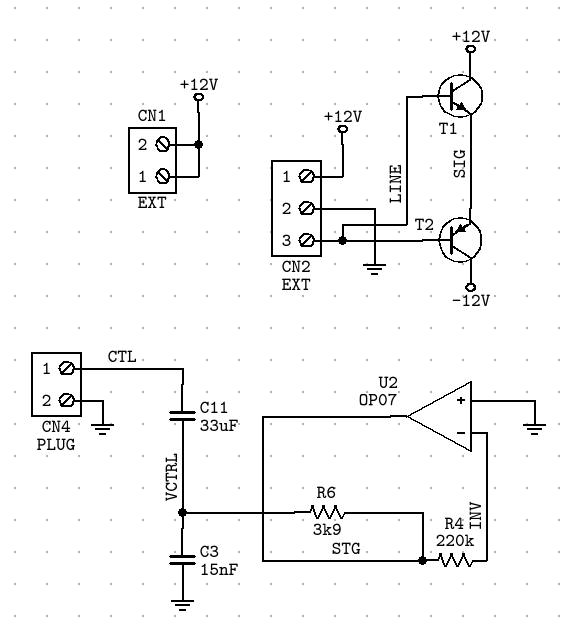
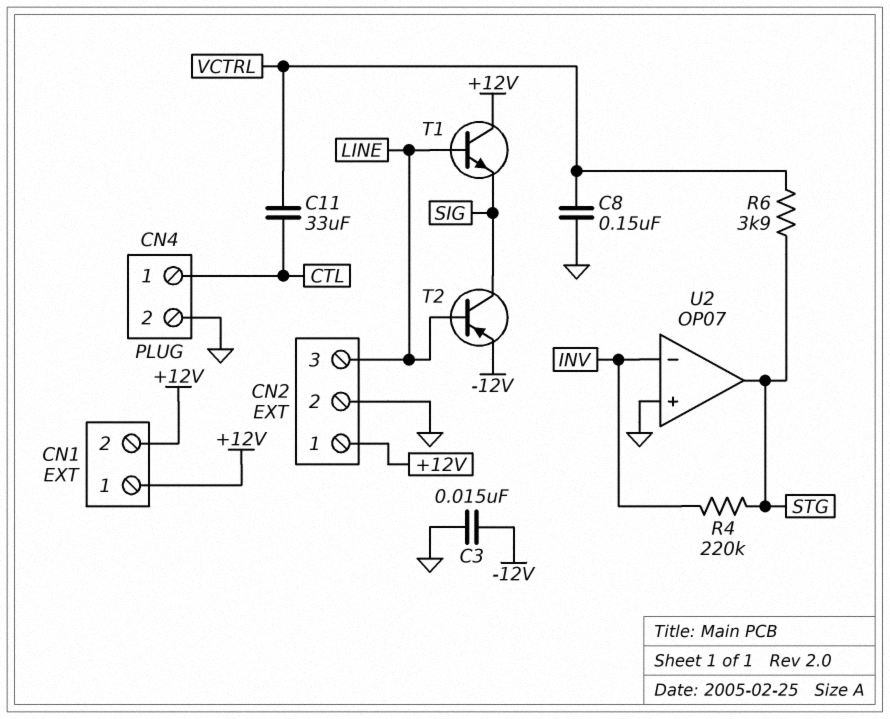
C3: 15nF (GND, VCTRL) -> 15nF (-12V, GND)
C8: none -> 150nF (GND, VCTRL)
T2: PNP (B LINE, C -12V, E SIG) -> PNP (B LINE, C SIG, E -12V)

